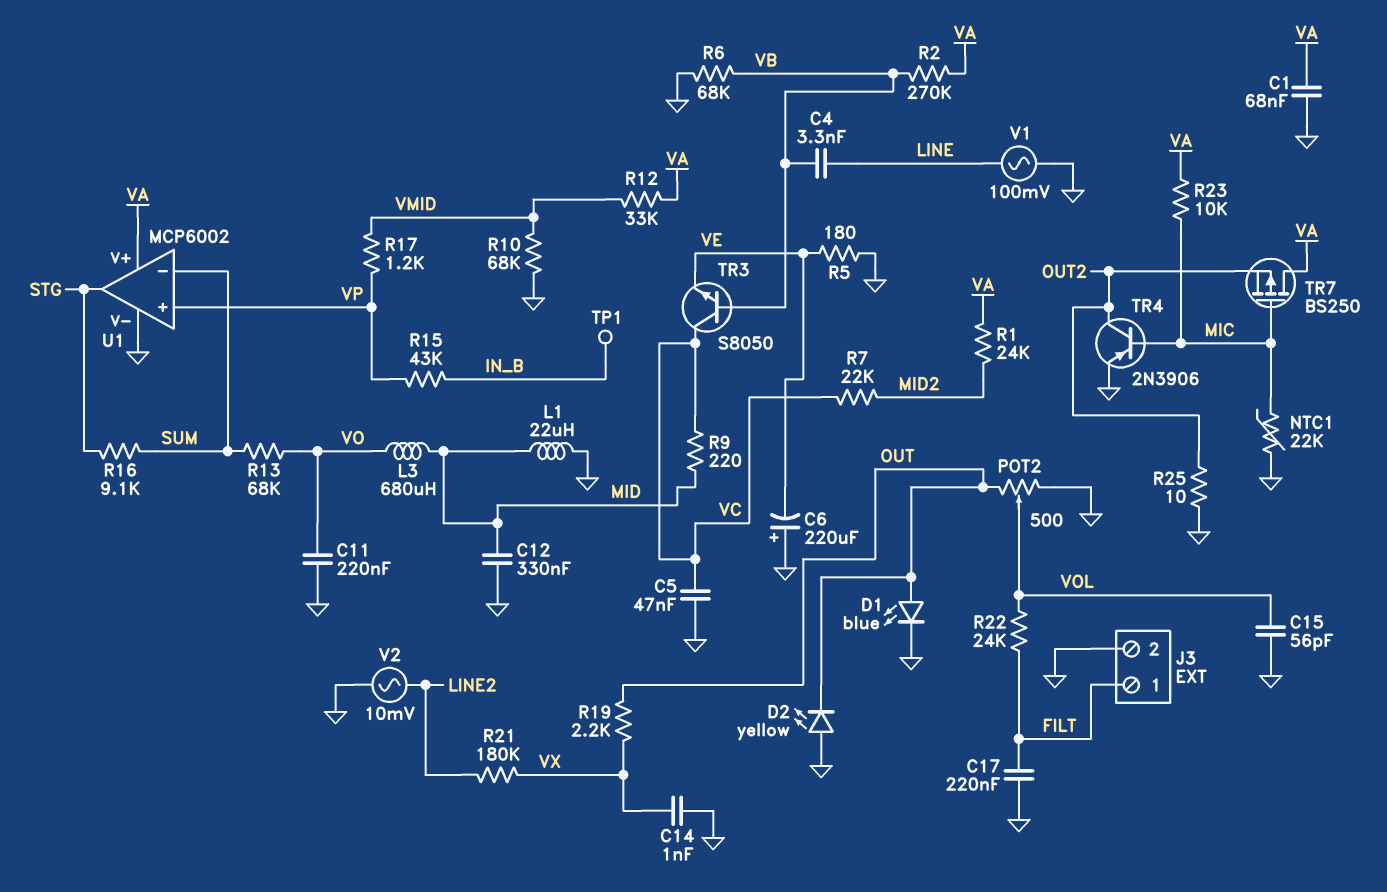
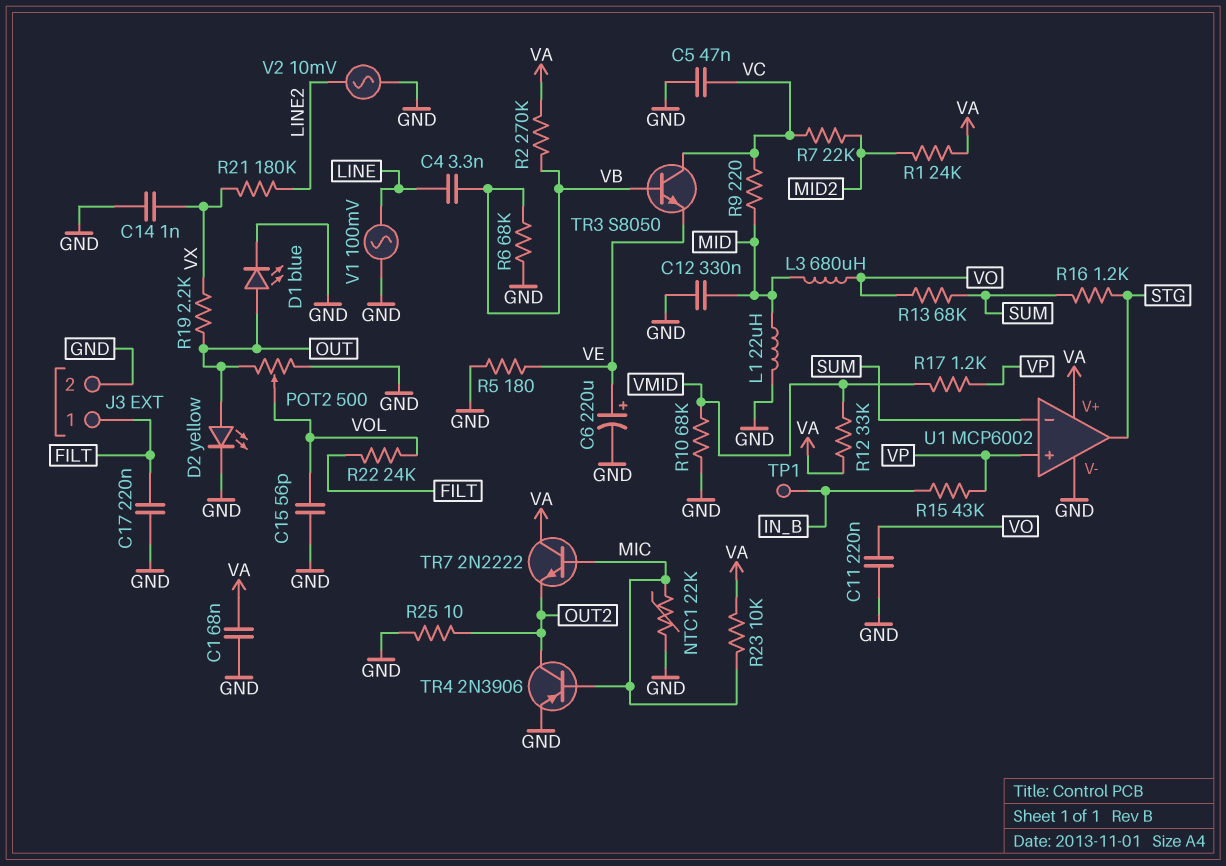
C6: 220uF (plus GND, minus VE) -> 220uF (plus VE, minus GND)
D2: LED yellow (A GND, K OUT) -> LED yellow (A OUT, K GND)
R16: 9.1k (STG, SUM) -> 1.2k (STG, SUM)
TR7: PMOS BS250 (G MIC, D VA, S OUT2) -> NPN 2N2222 (B MIC, C VA, E OUT2)

